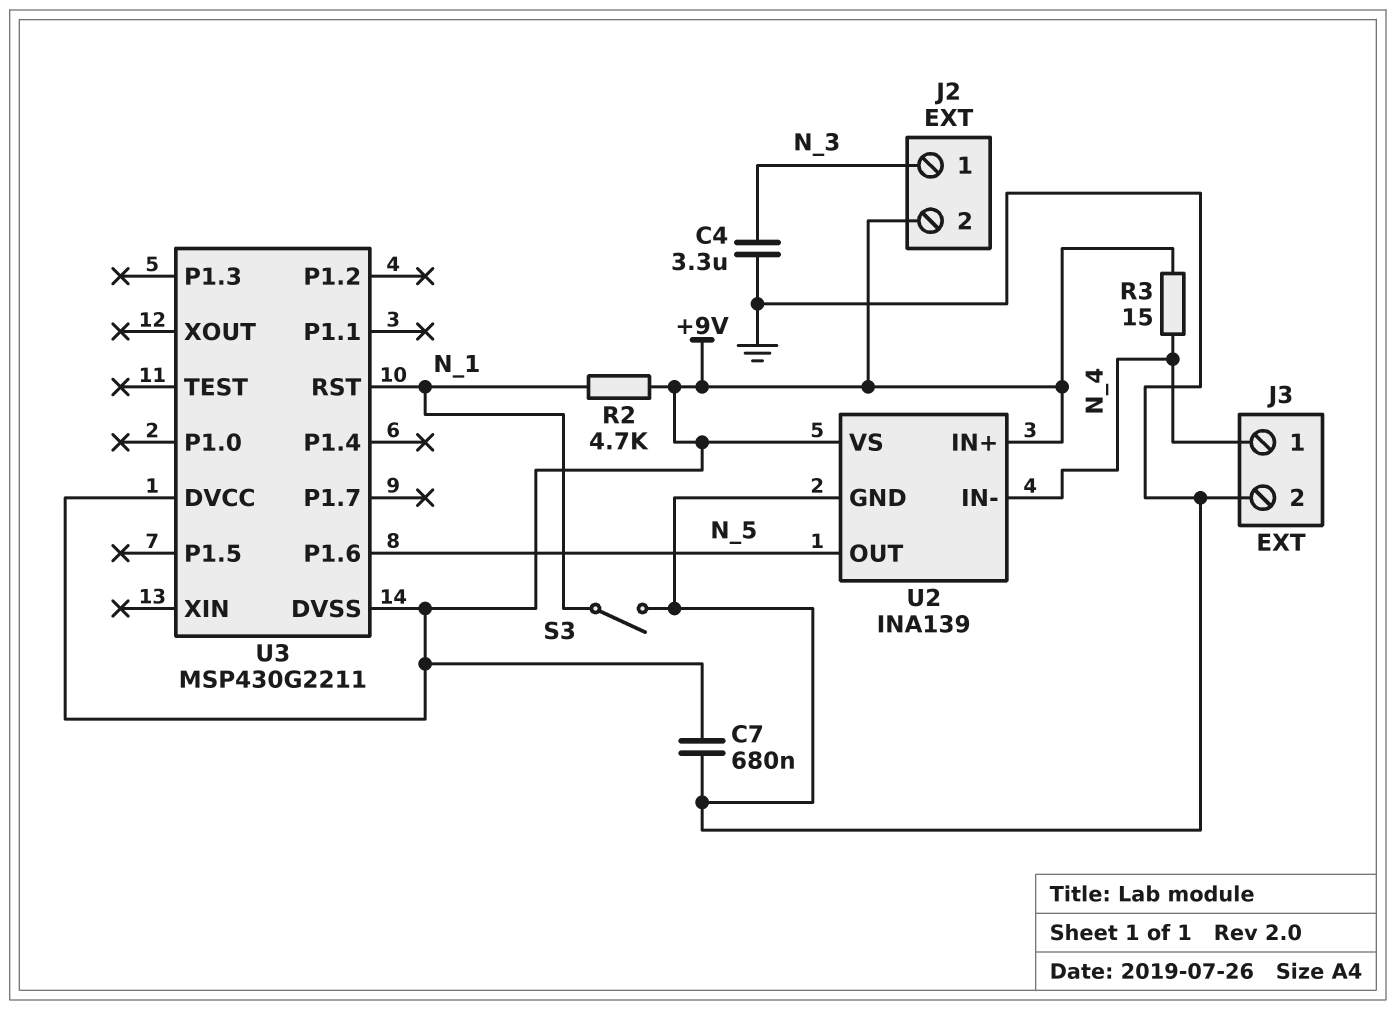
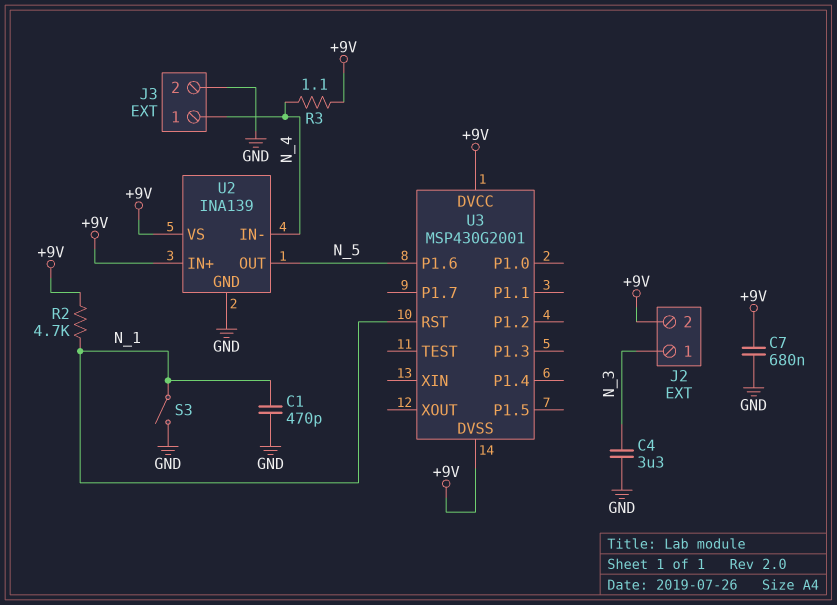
C1: none -> 470pF (GND, N_1)
R3: 15 (+9V, N_4) -> 1.1 (+9V, N_4)
U3: MSP430G2211 -> MSP430G2001

